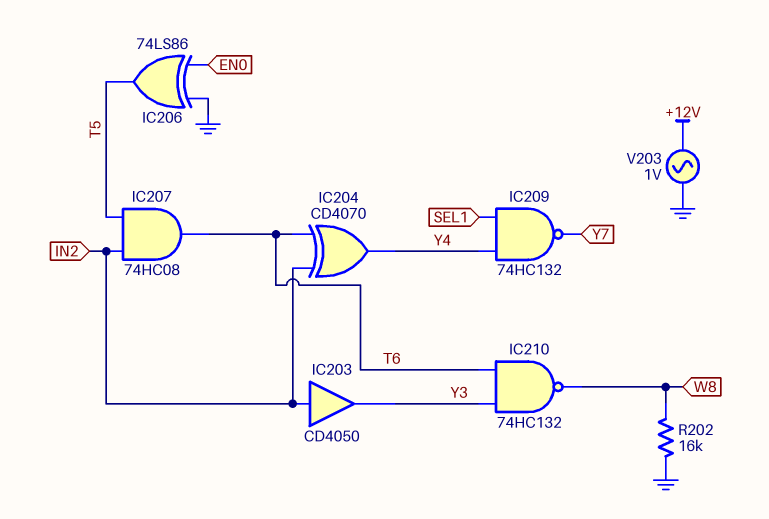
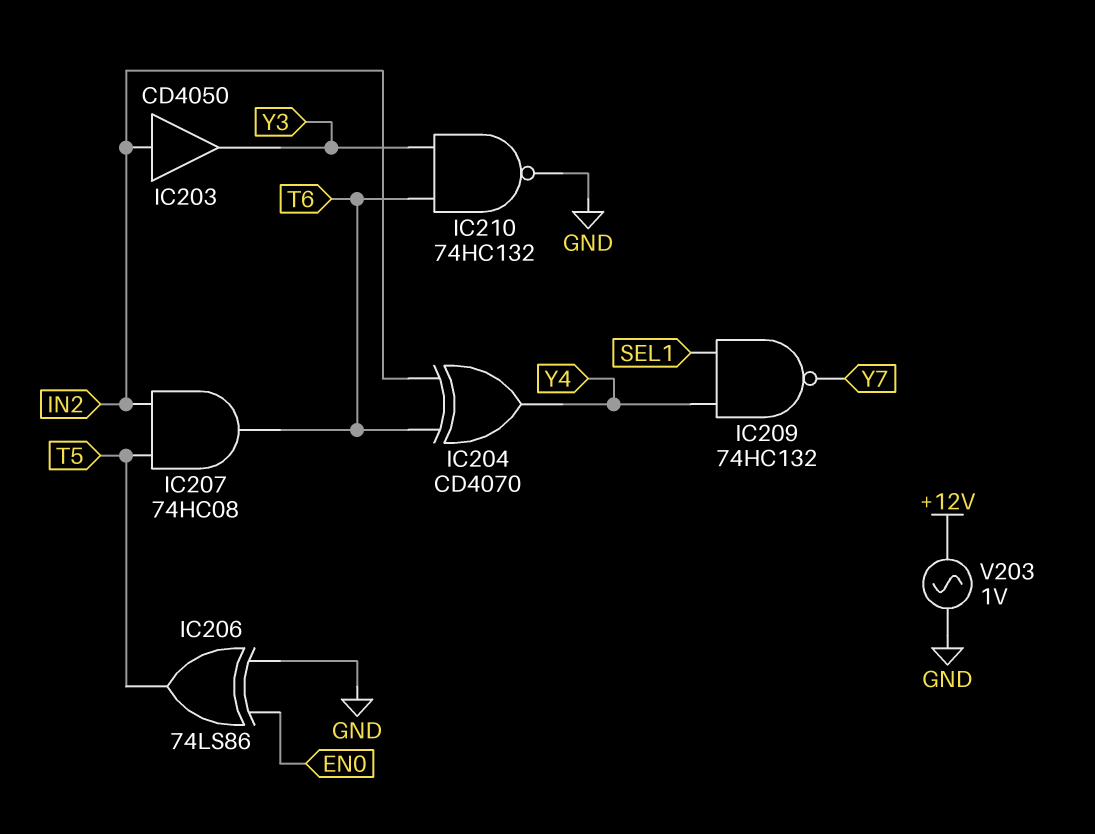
IC210: NAND 74HC132 (in T6, in Y3, out W8) -> NAND 74HC132 (in T6, in Y3, out GND)
R202: 16k (GND, W8) -> none

